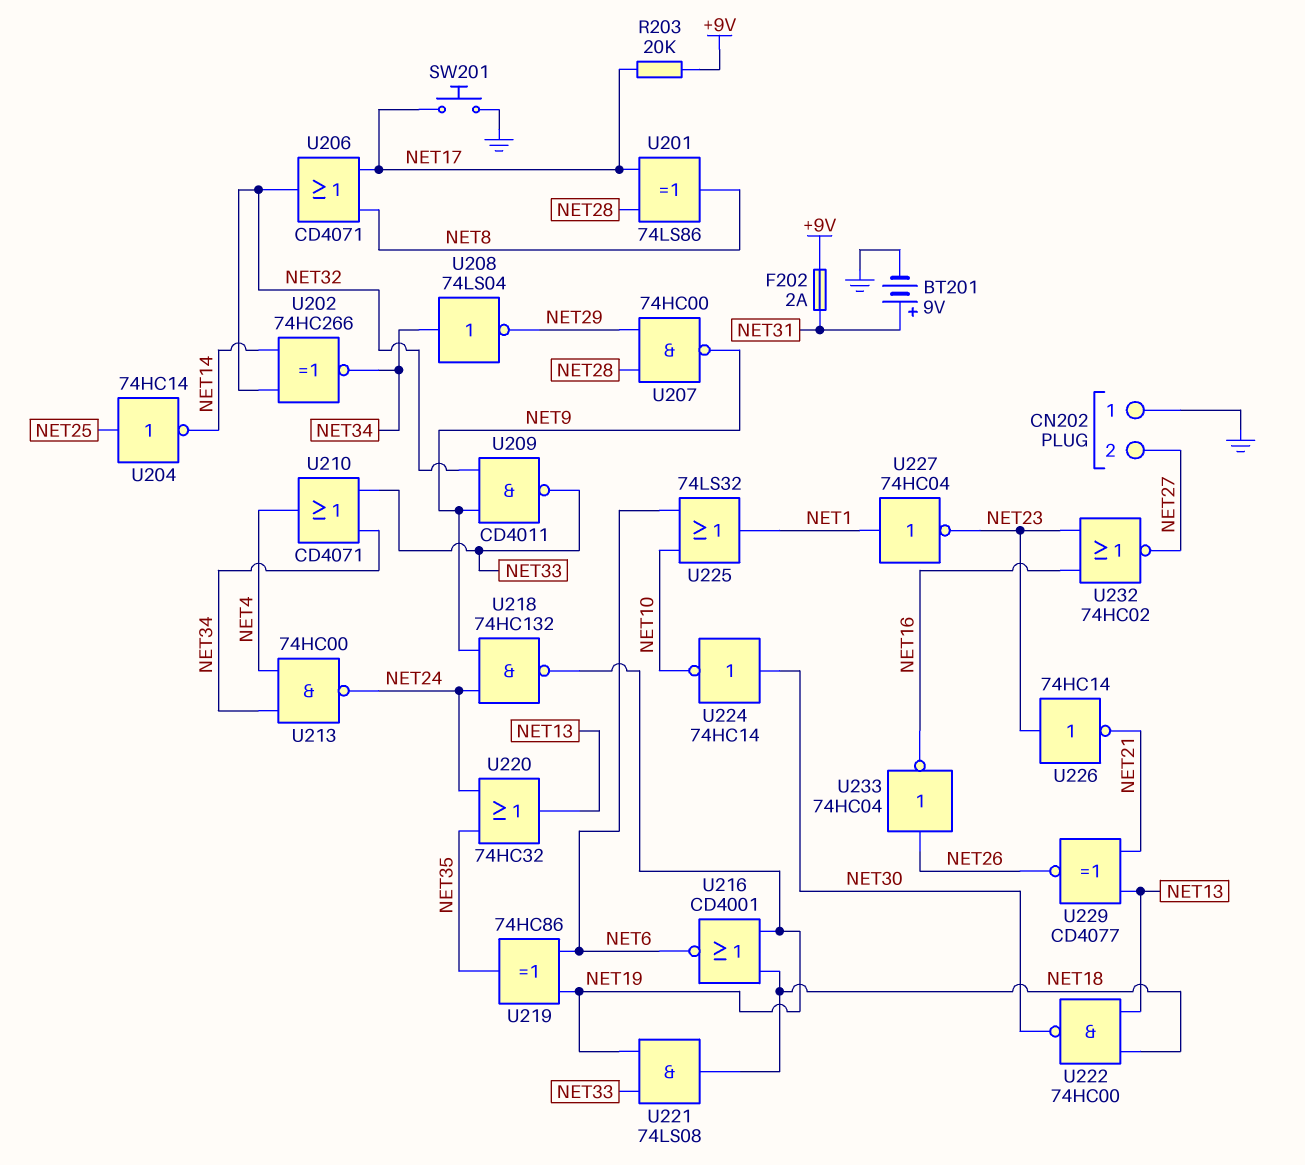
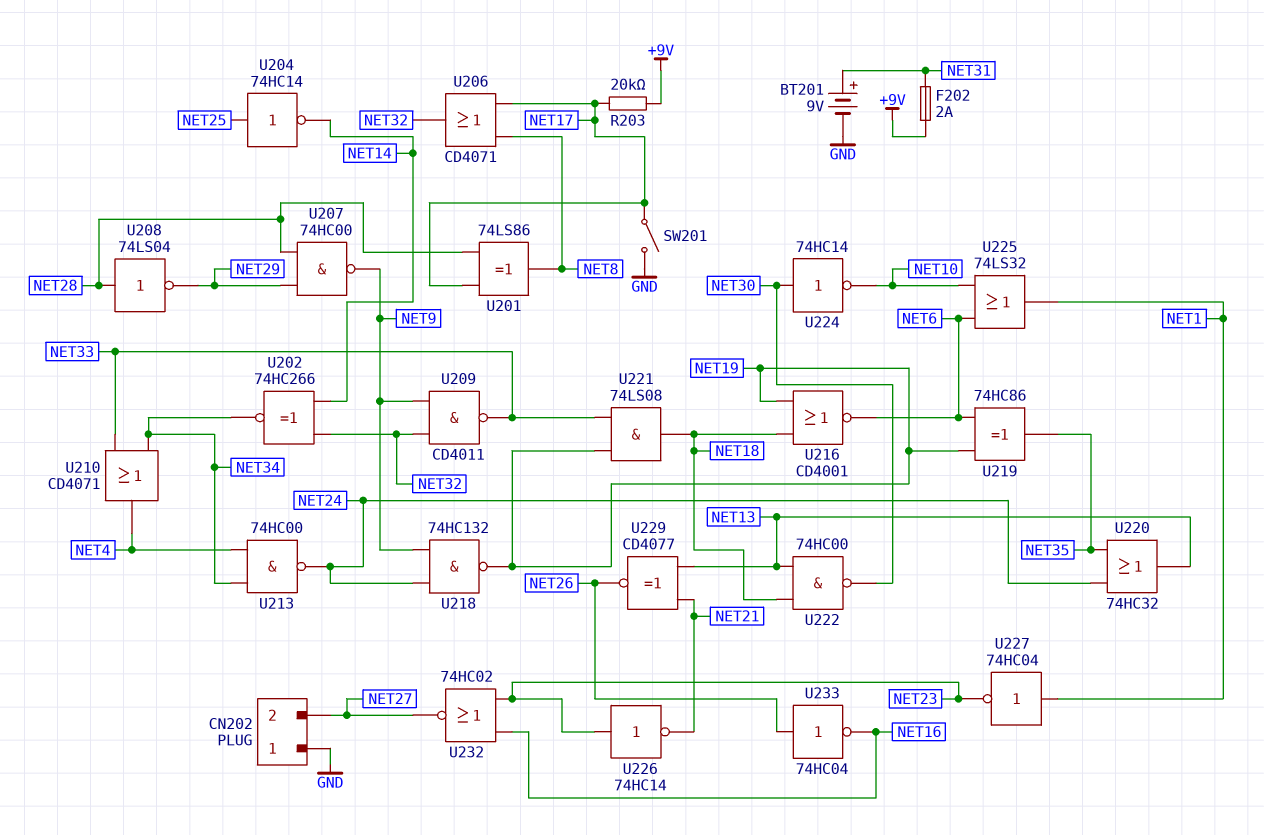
SW201: button (GND, NET17) -> switch (GND, NET17)
U208: NOT 74LS04 (in NET34, out NET29) -> NOT 74LS04 (in NET28, out NET29)

